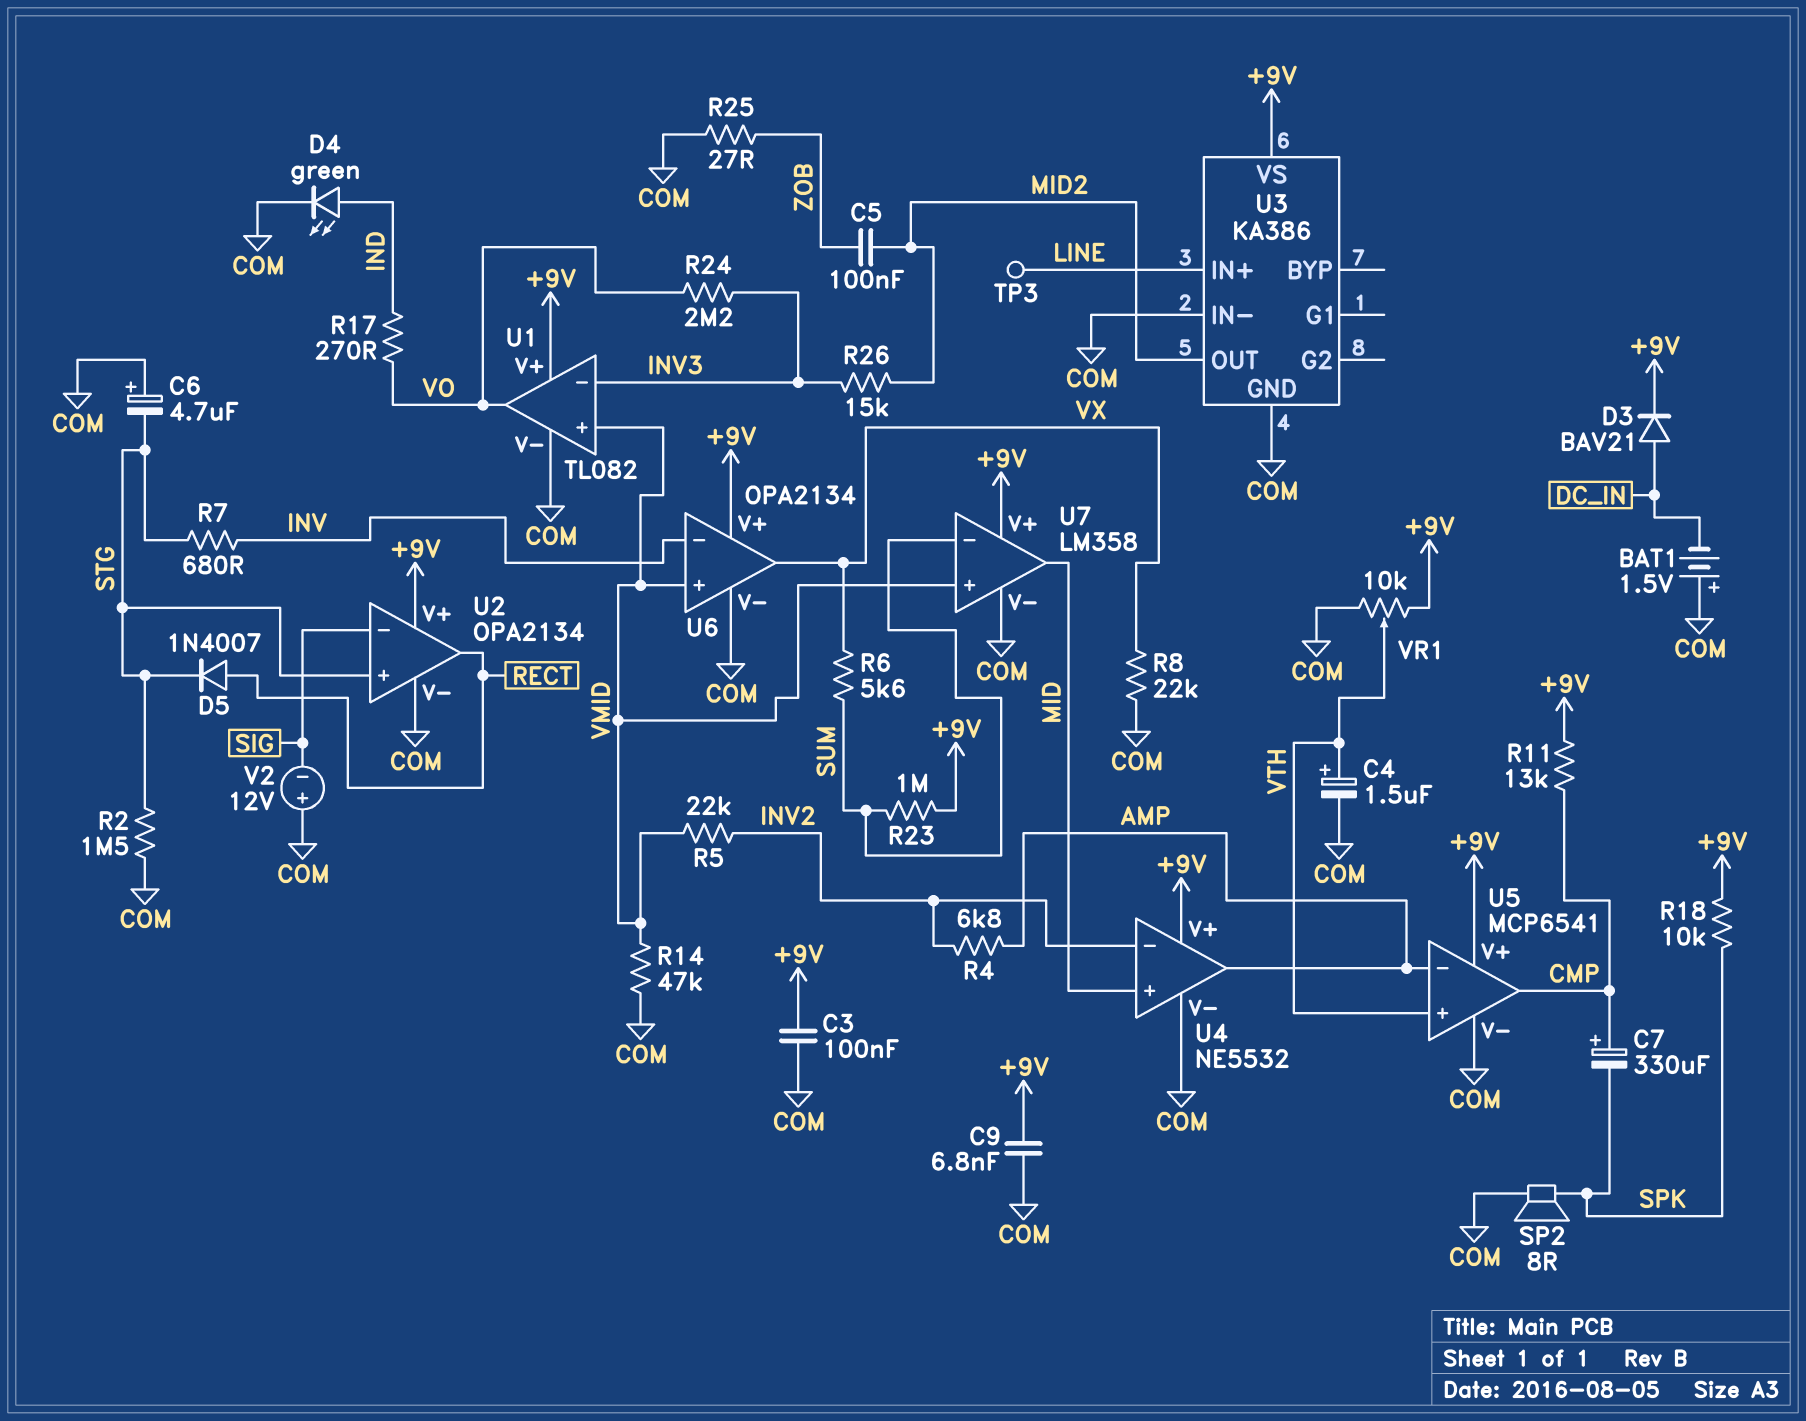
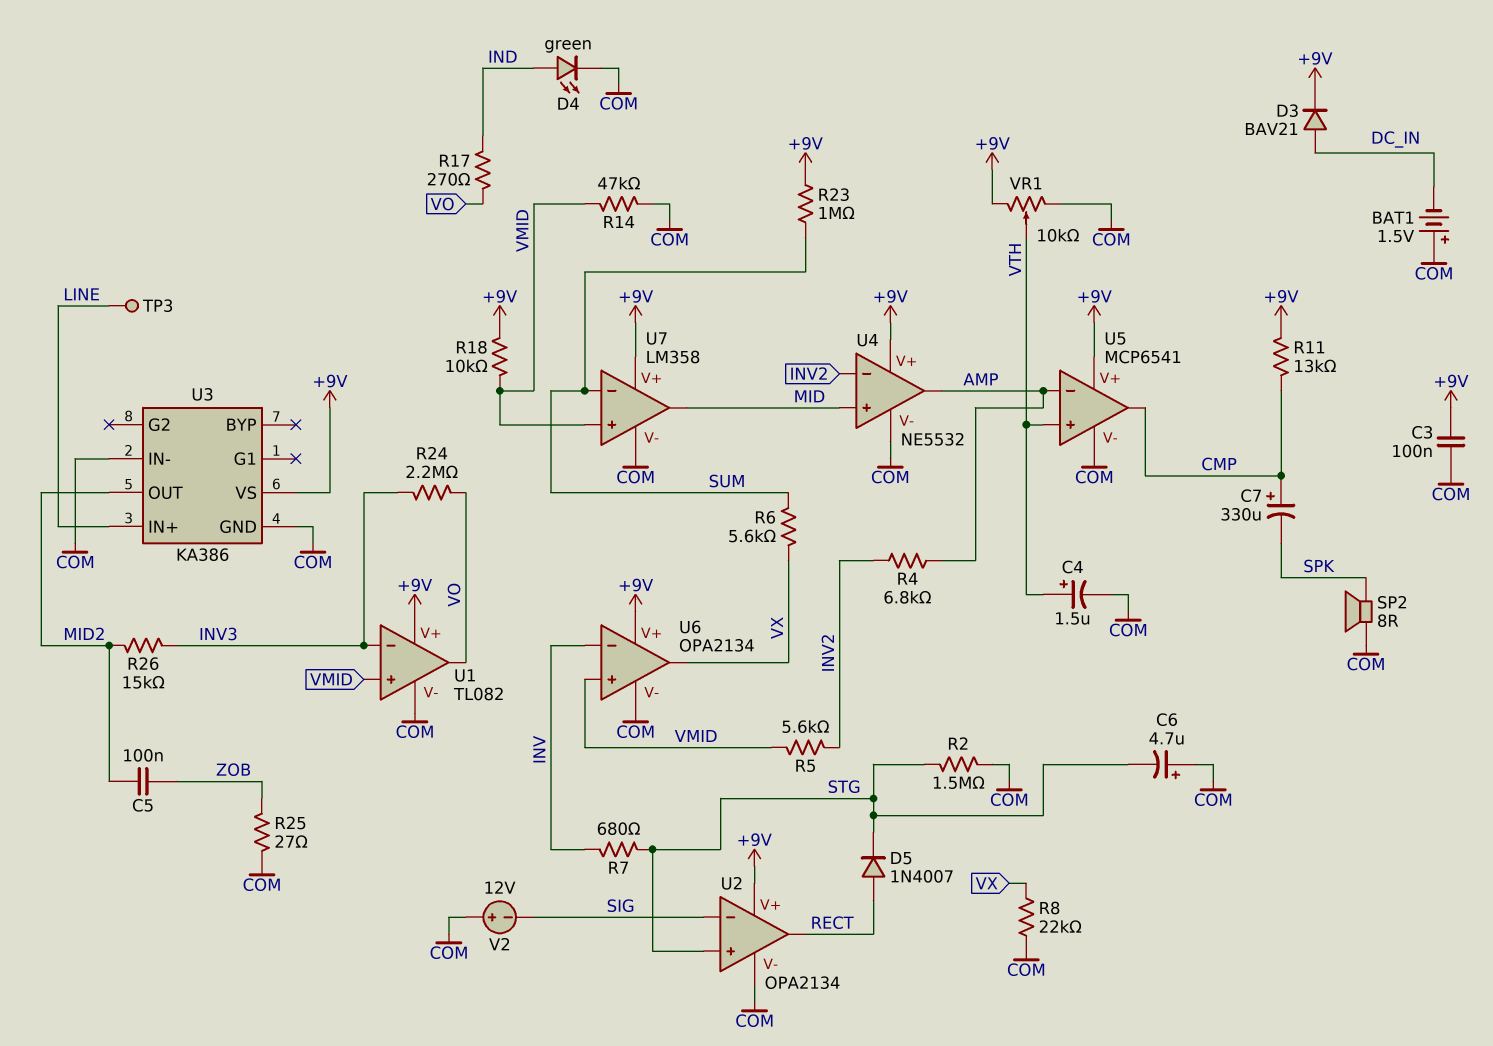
C9: 6.8nF (+9V, COM) -> none
R5: 22k (INV2, VMID) -> 5.6k (INV2, VMID)
R18: 10k (+9V, SPK) -> 10k (+9V, VMID)

